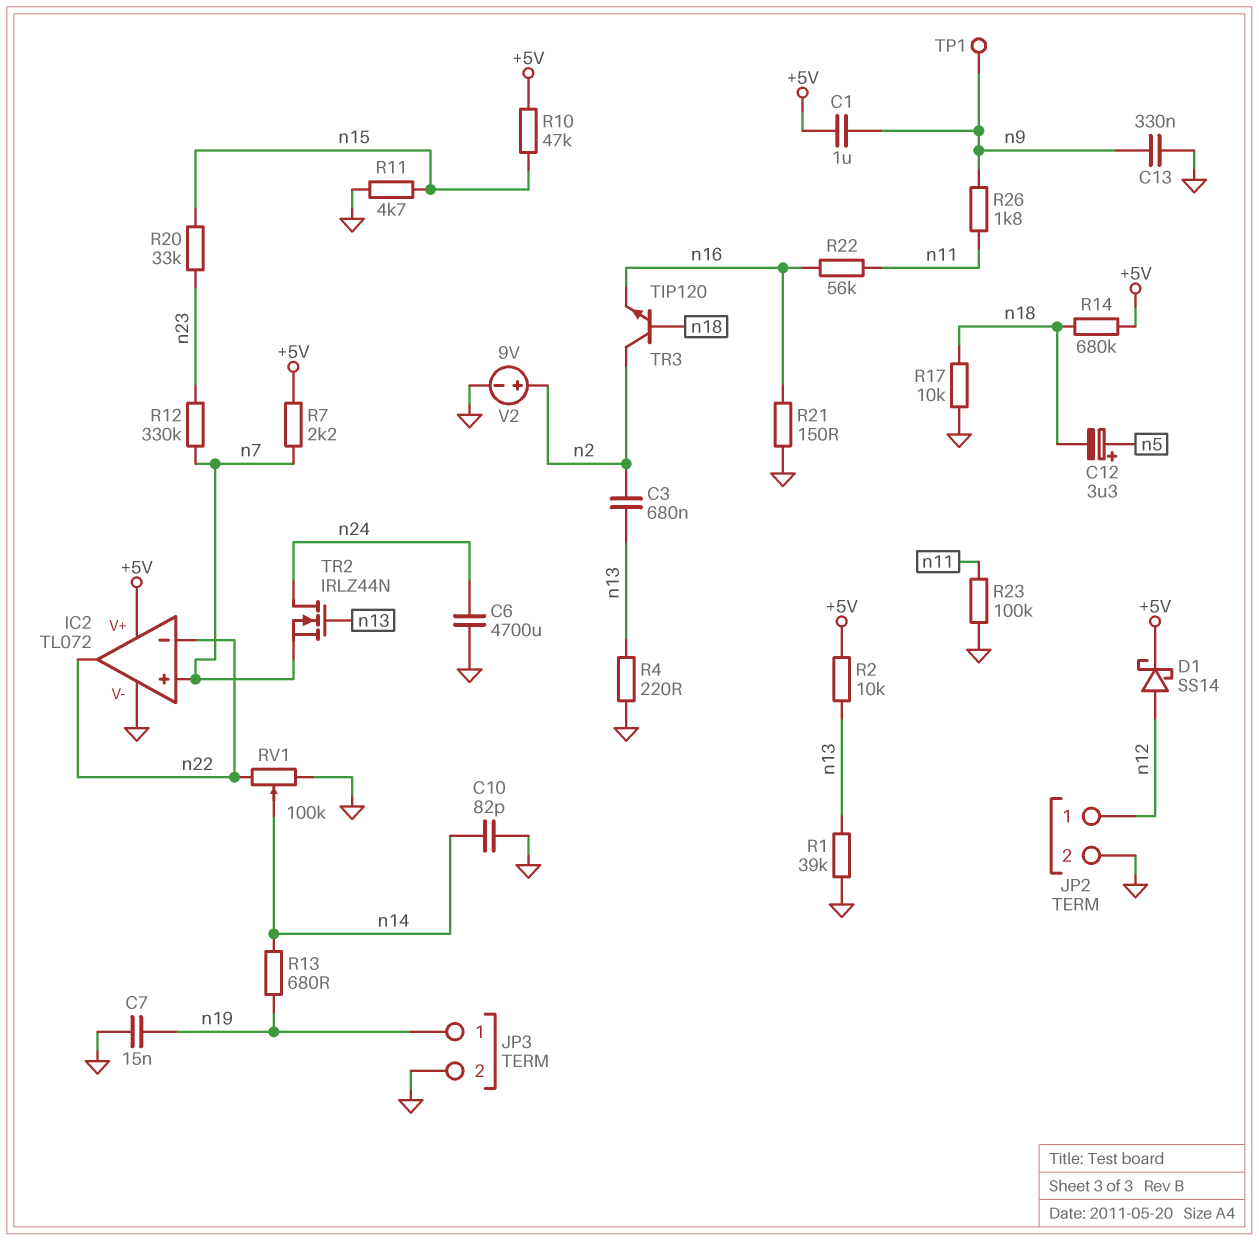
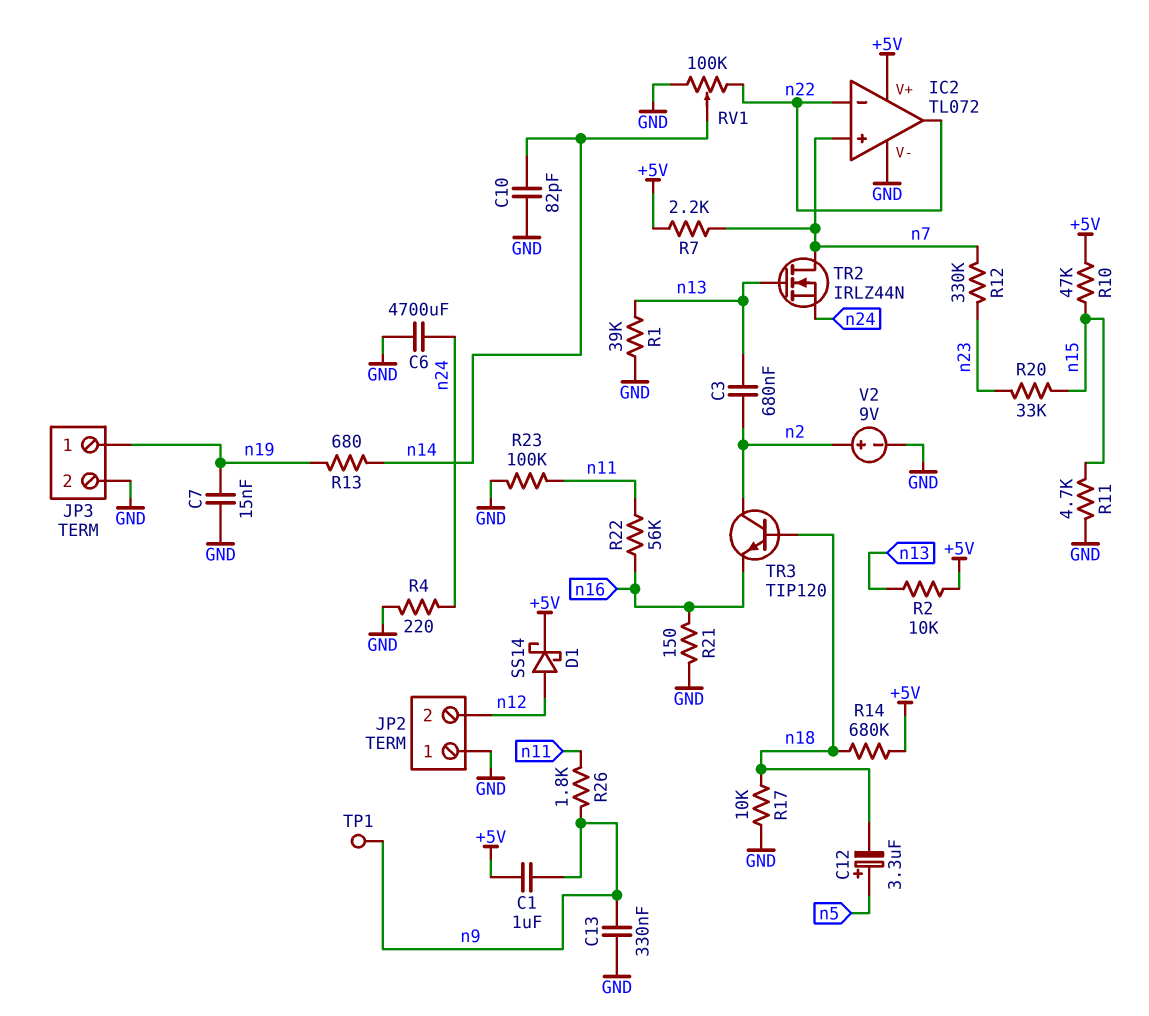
JP2 pin 1: n12 -> GND
JP2 pin 2: GND -> n12
R4: 220 (GND, n13) -> 220 (GND, n24)
TR2: NMOS IRLZ44N (G n13, D n24, S n7) -> NMOS IRLZ44N (G n13, D n7, S n24)

